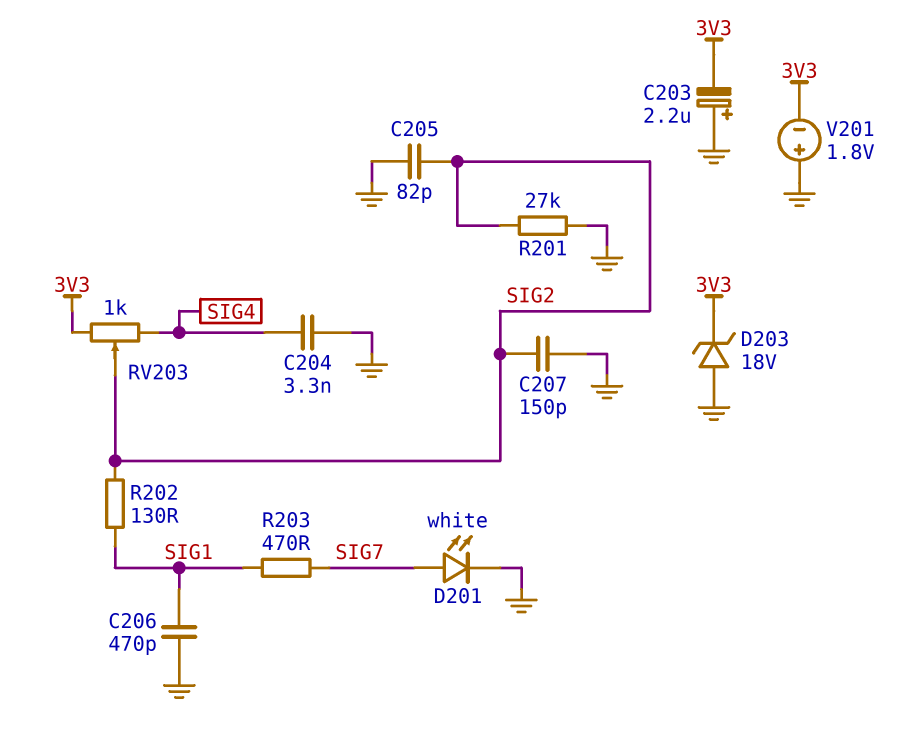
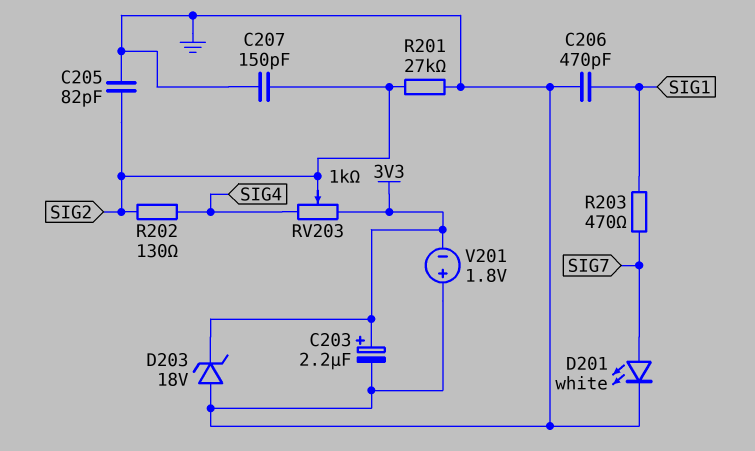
C203: 2.2uF (plus GND, minus 3V3) -> 2.2uF (plus 3V3, minus GND)
C204: 3.3nF (GND, SIG4) -> none
R202: 130 (SIG1, SIG2) -> 130 (SIG2, SIG4)

